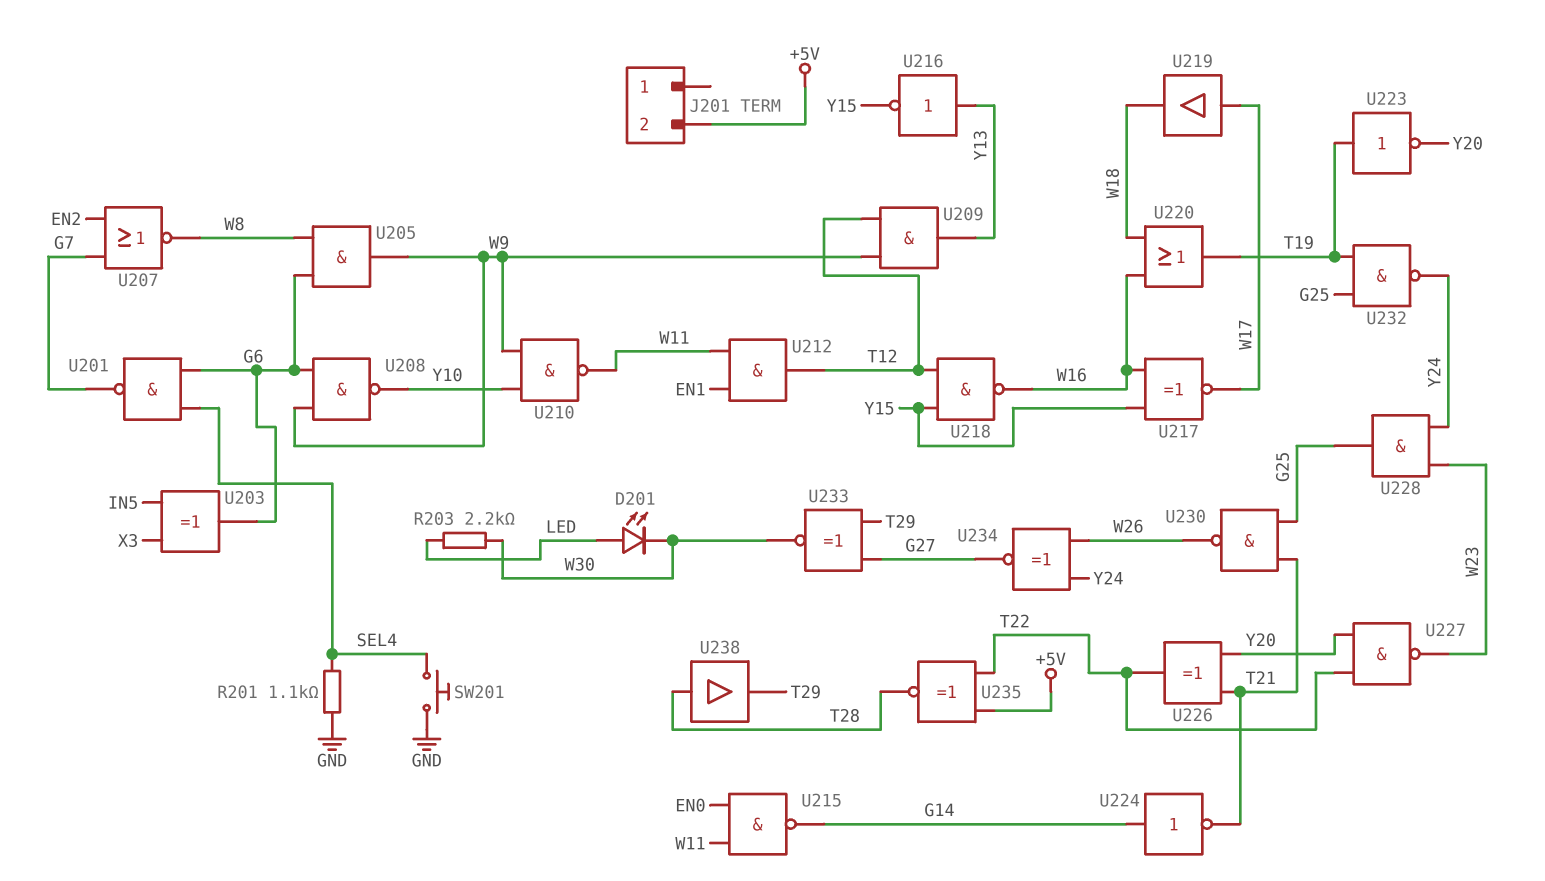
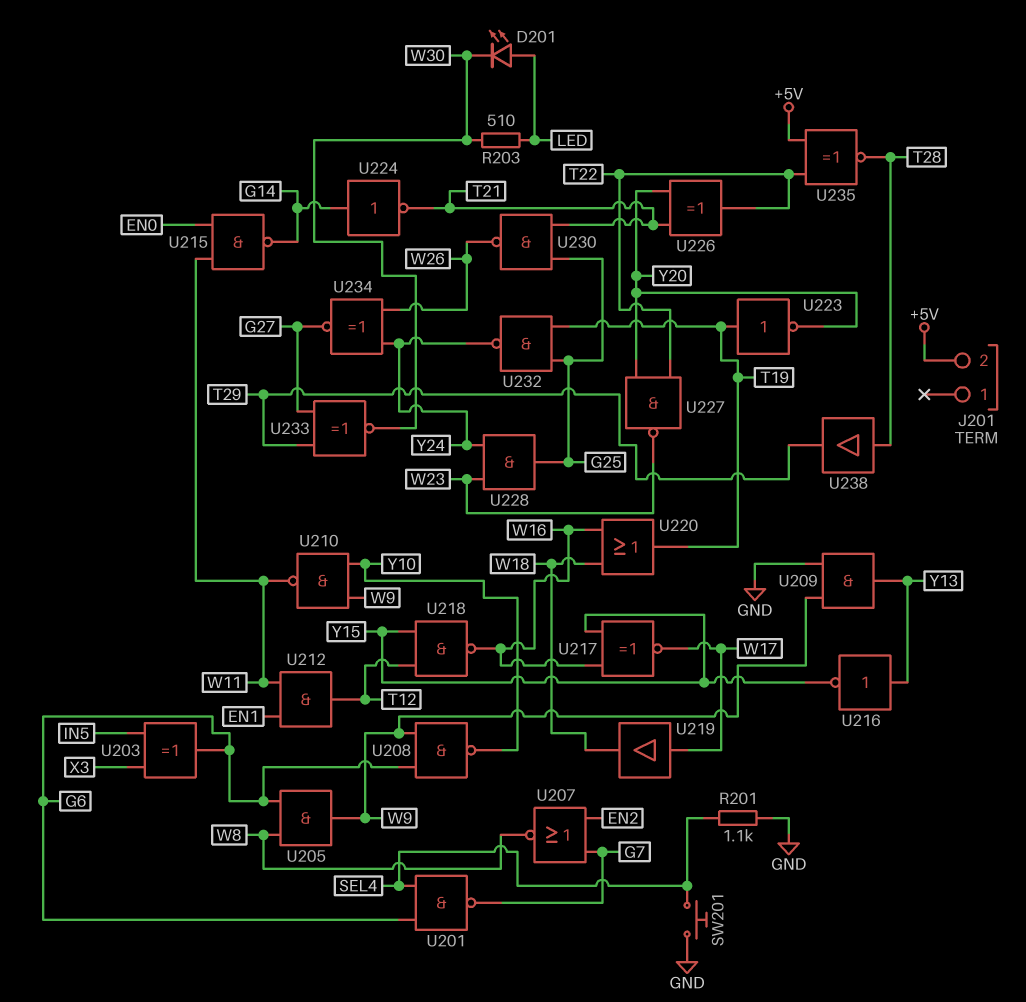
R203: 2.2k (LED, W30) -> 510 (LED, W30)
U209: AND (in T12, in W9, out Y13) -> AND (in GND, in W9, out Y13)

